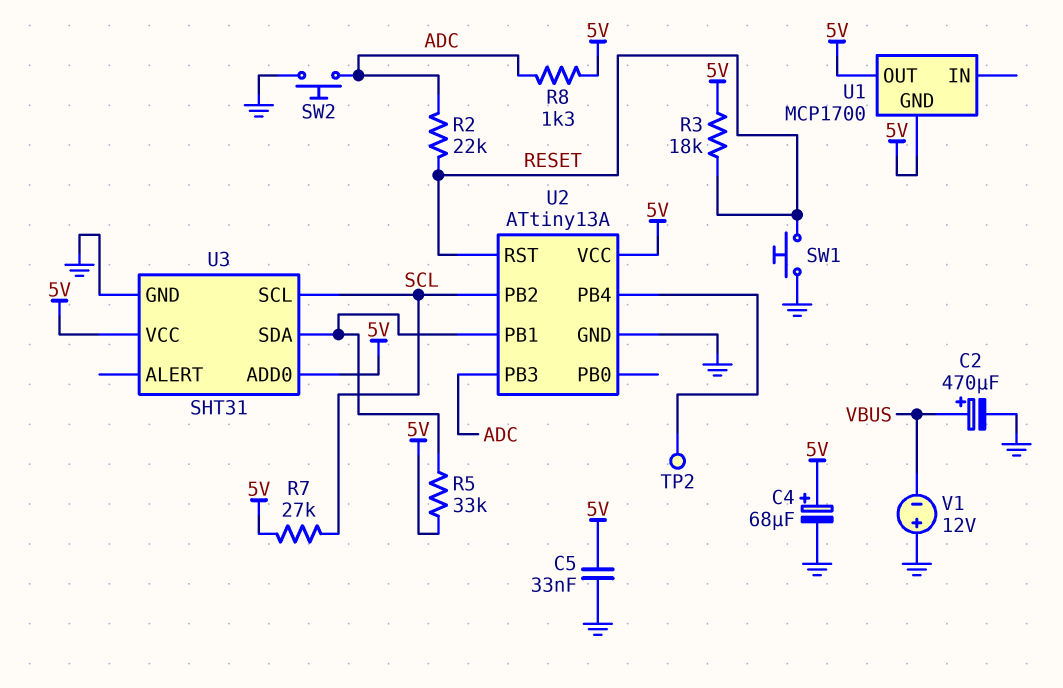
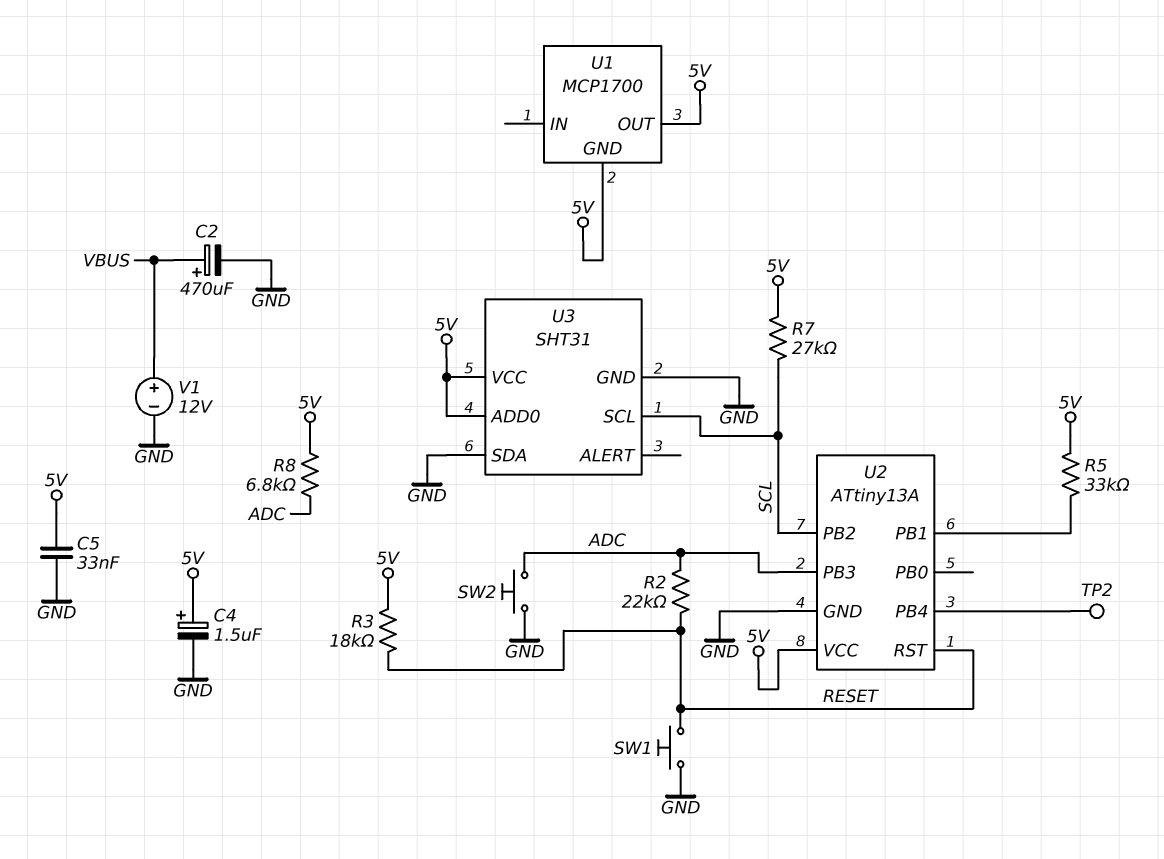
C4: 68uF (plus 5V, minus GND) -> 1.5uF (plus 5V, minus GND)
R8: 1.3k (5V, ADC) -> 6.8k (5V, ADC)
U3 pin SDA: U2/PB1 -> GND
V1: 12V (plus GND, minus VBUS) -> 12V (plus VBUS, minus GND)

